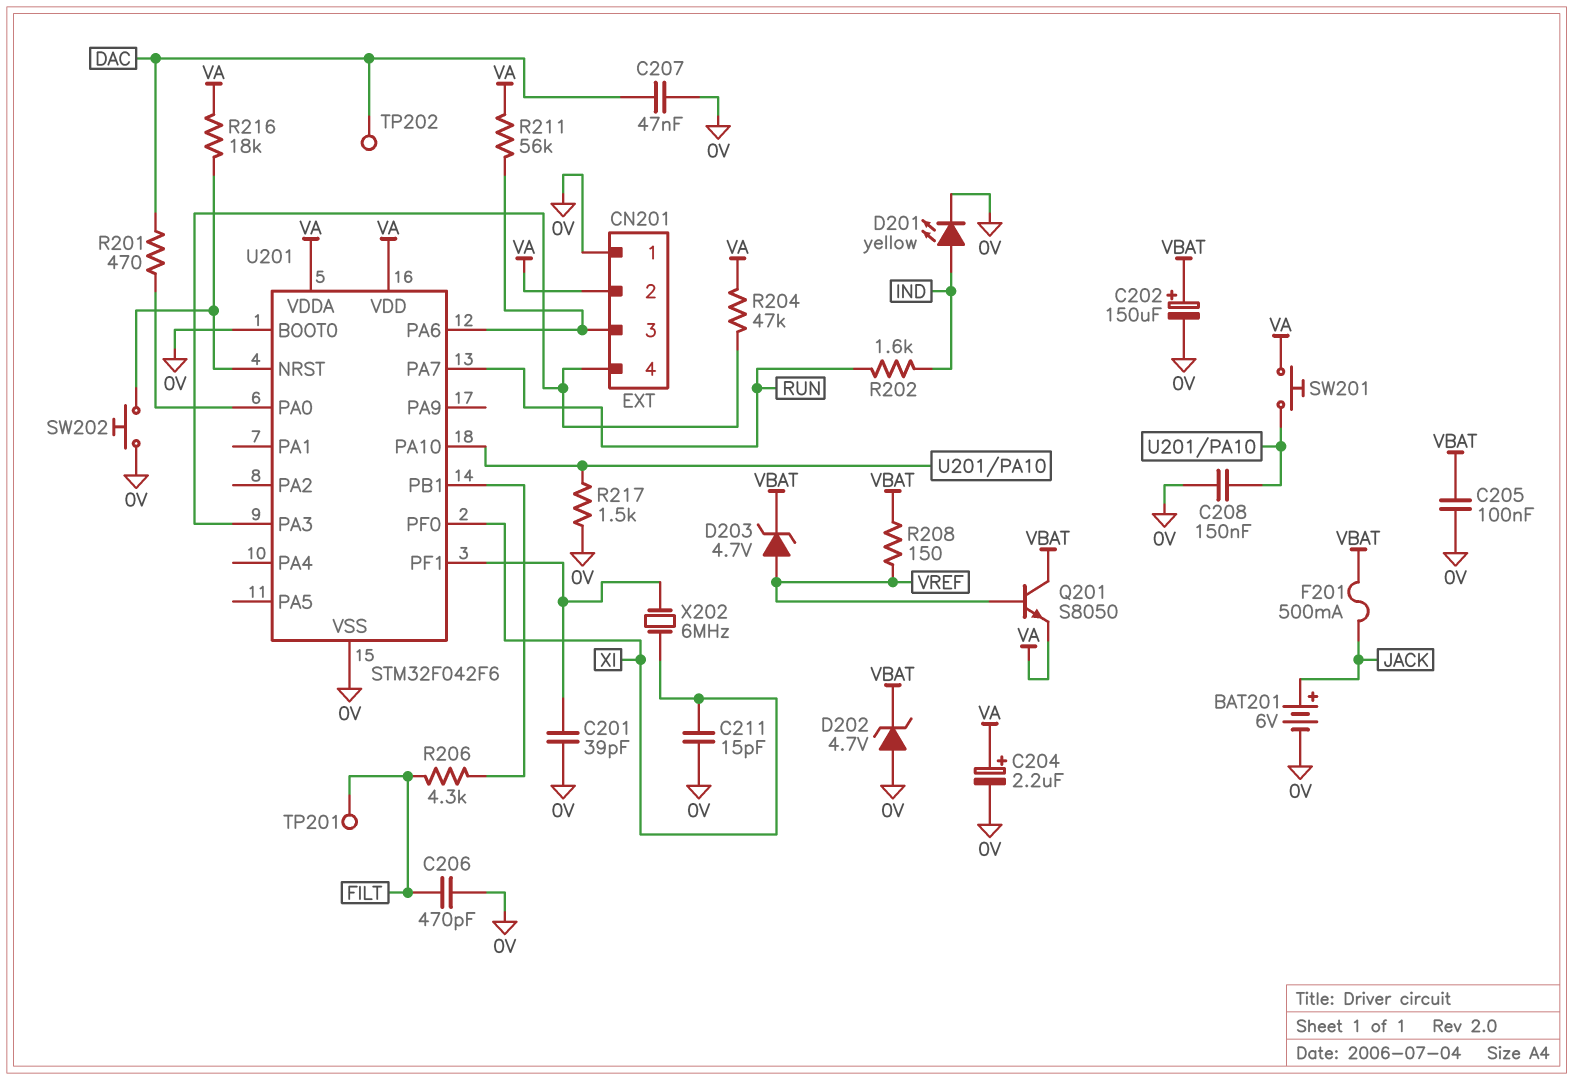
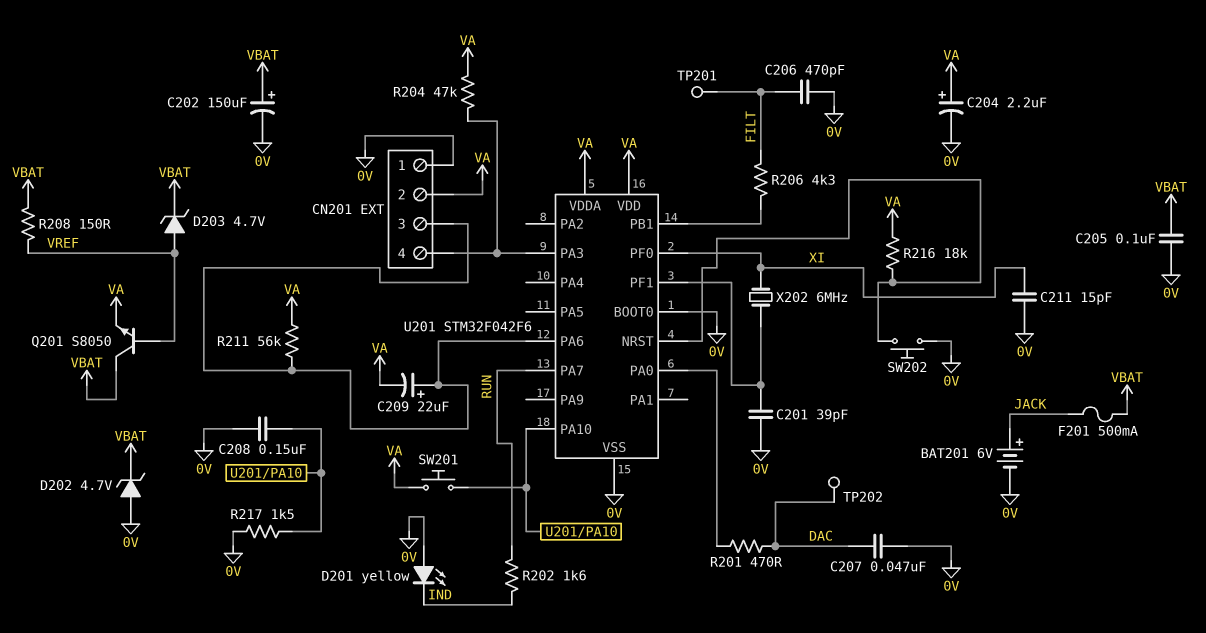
C209: none -> 22uF (plus CN201/3, minus VA)
D201: LED yellow (A IND, K 0V) -> LED yellow (A 0V, K IND)

